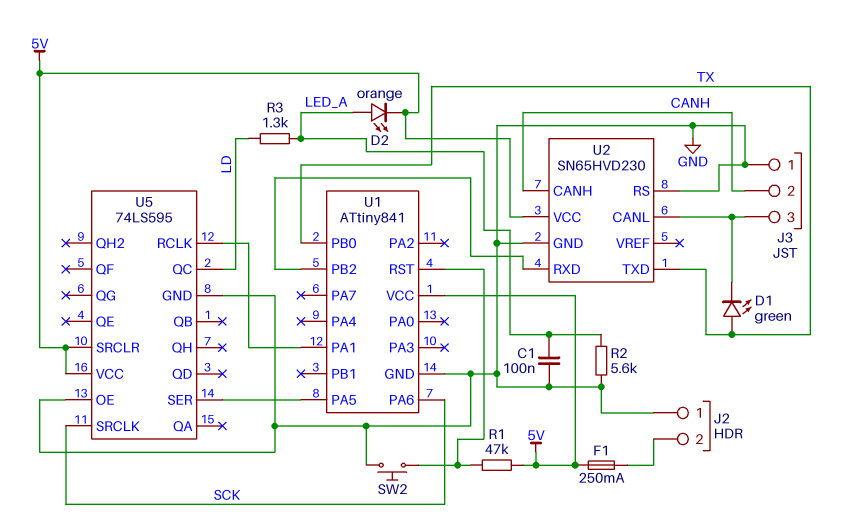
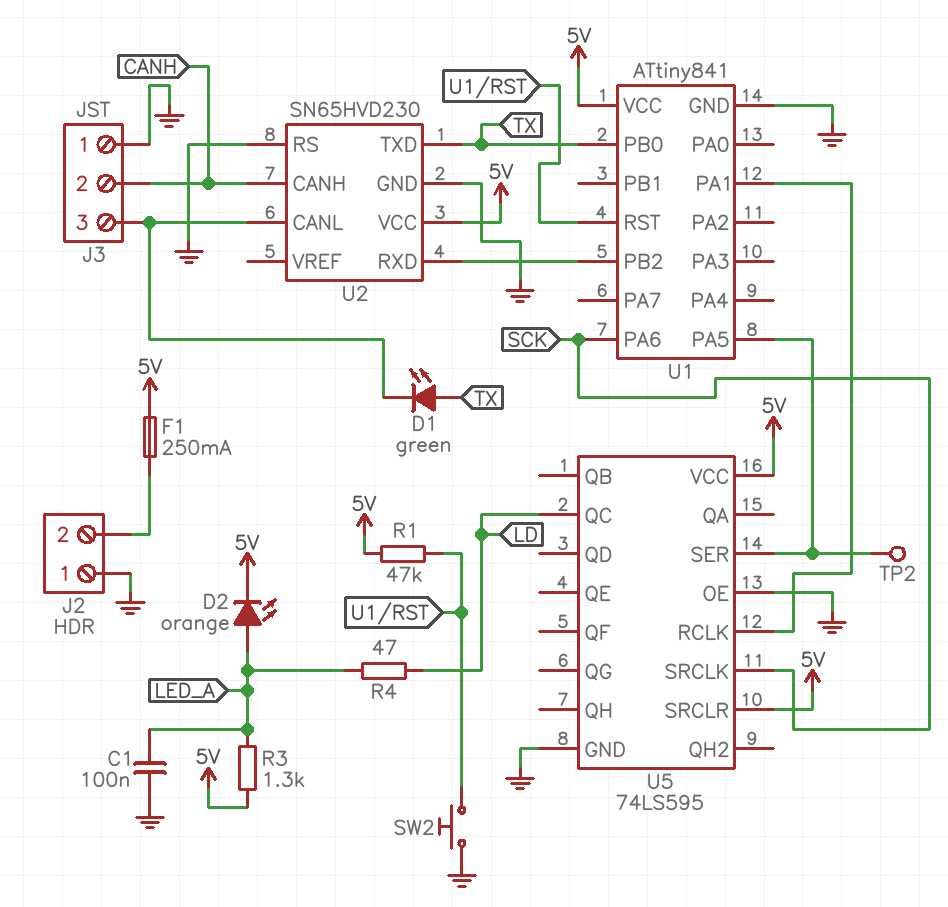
R2: 5.6k (GND, LED_A) -> none
R3: 1.3k (LD, LED_A) -> 1.3k (5V, LED_A)
R4: none -> 47 (LD, LED_A)
TP2: none -> test point (U1/PA5)

